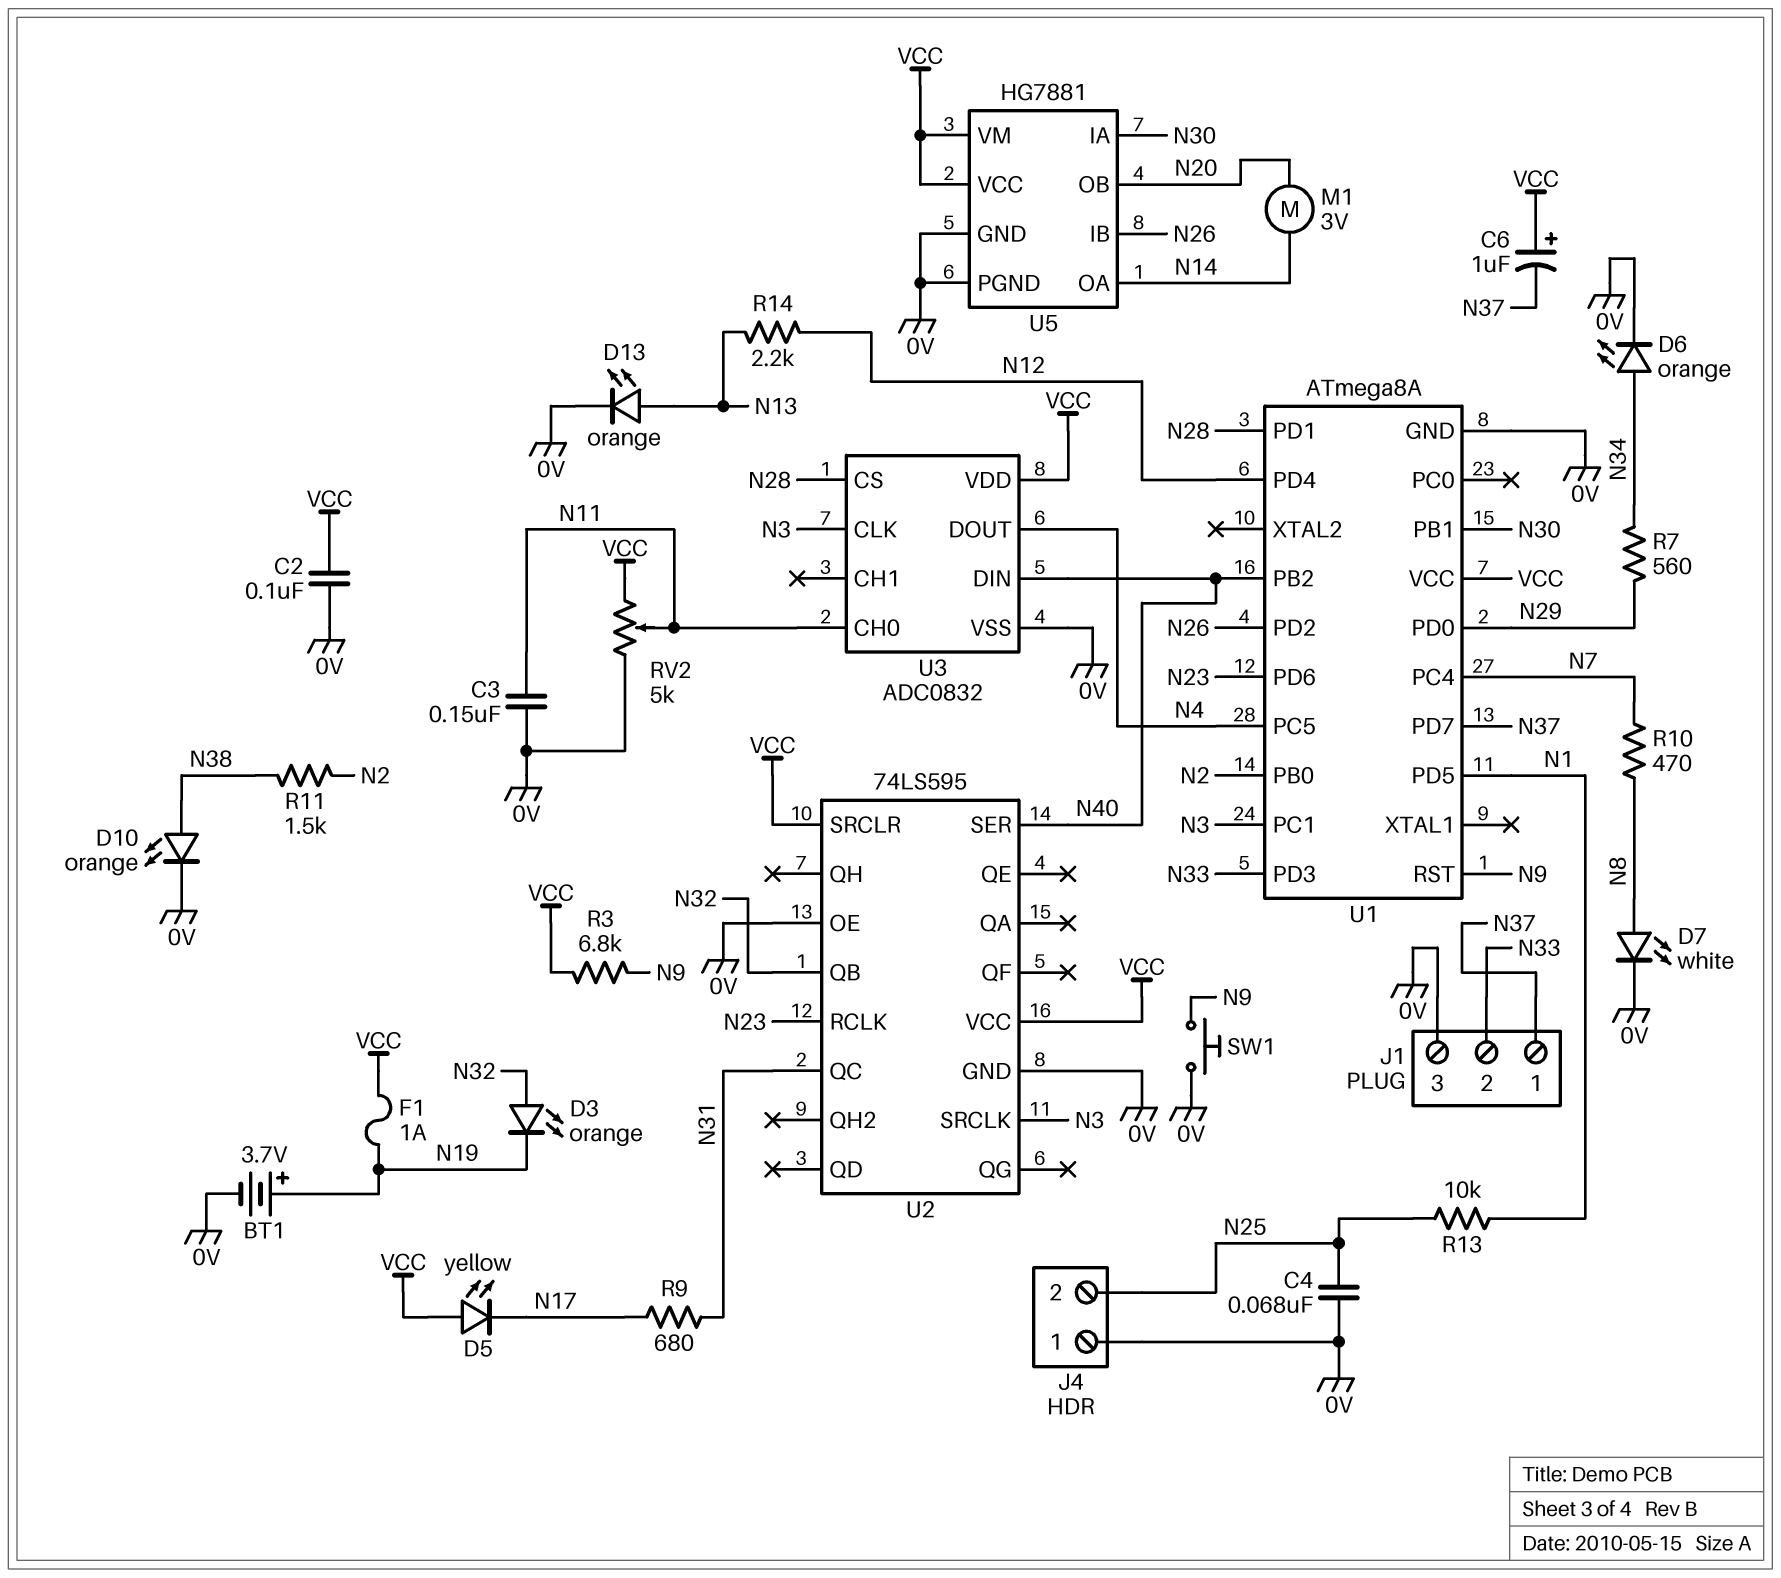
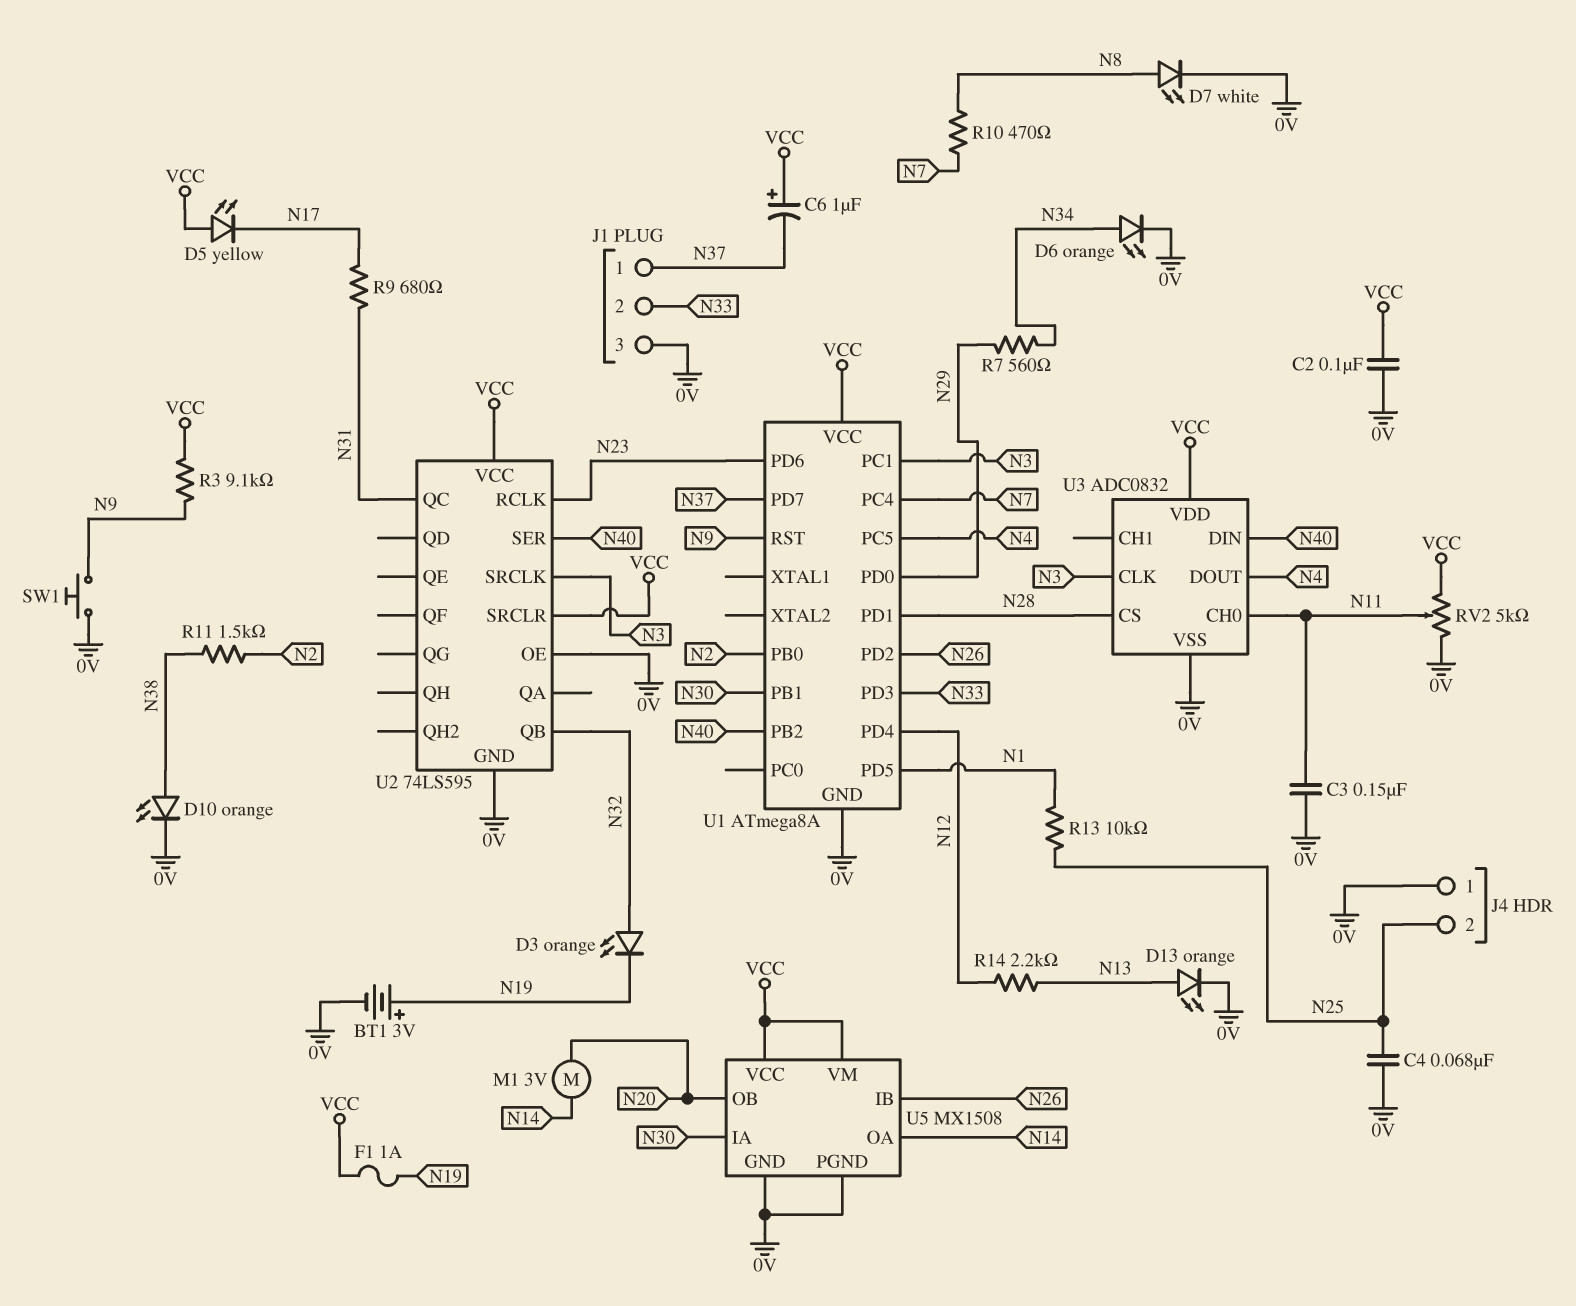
BT1: 3.7V (plus N19, minus 0V) -> 3V (plus N19, minus 0V)
R3: 6.8k (N9, VCC) -> 9.1k (N9, VCC)
U5: HG7881 -> MX1508

